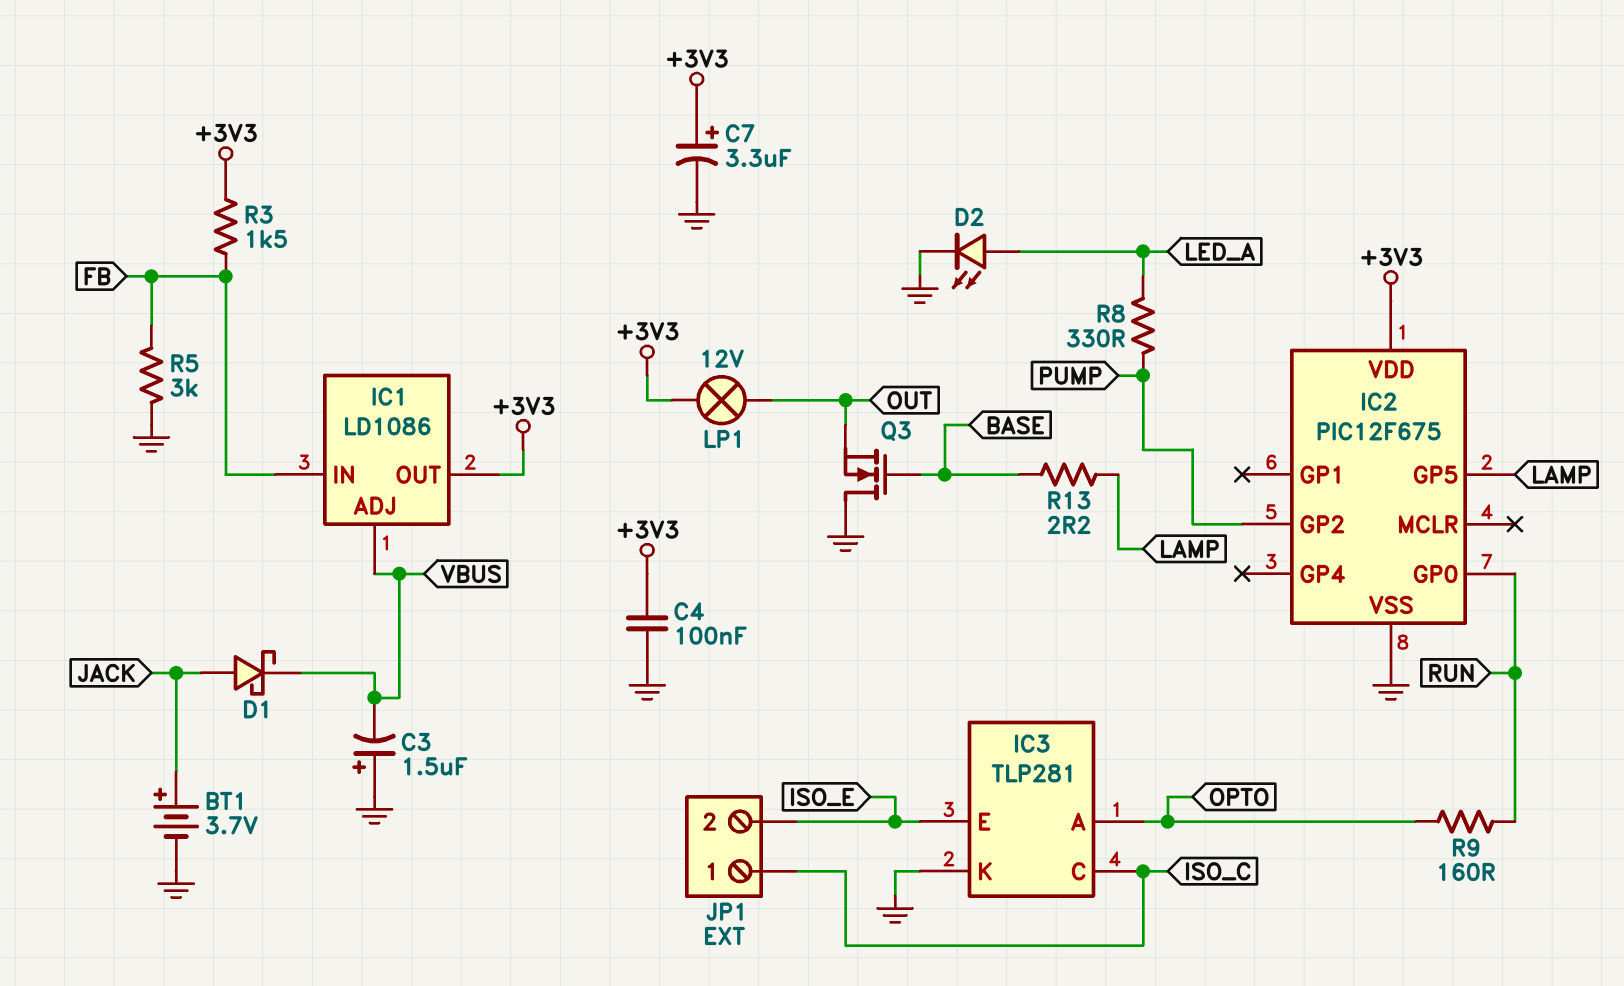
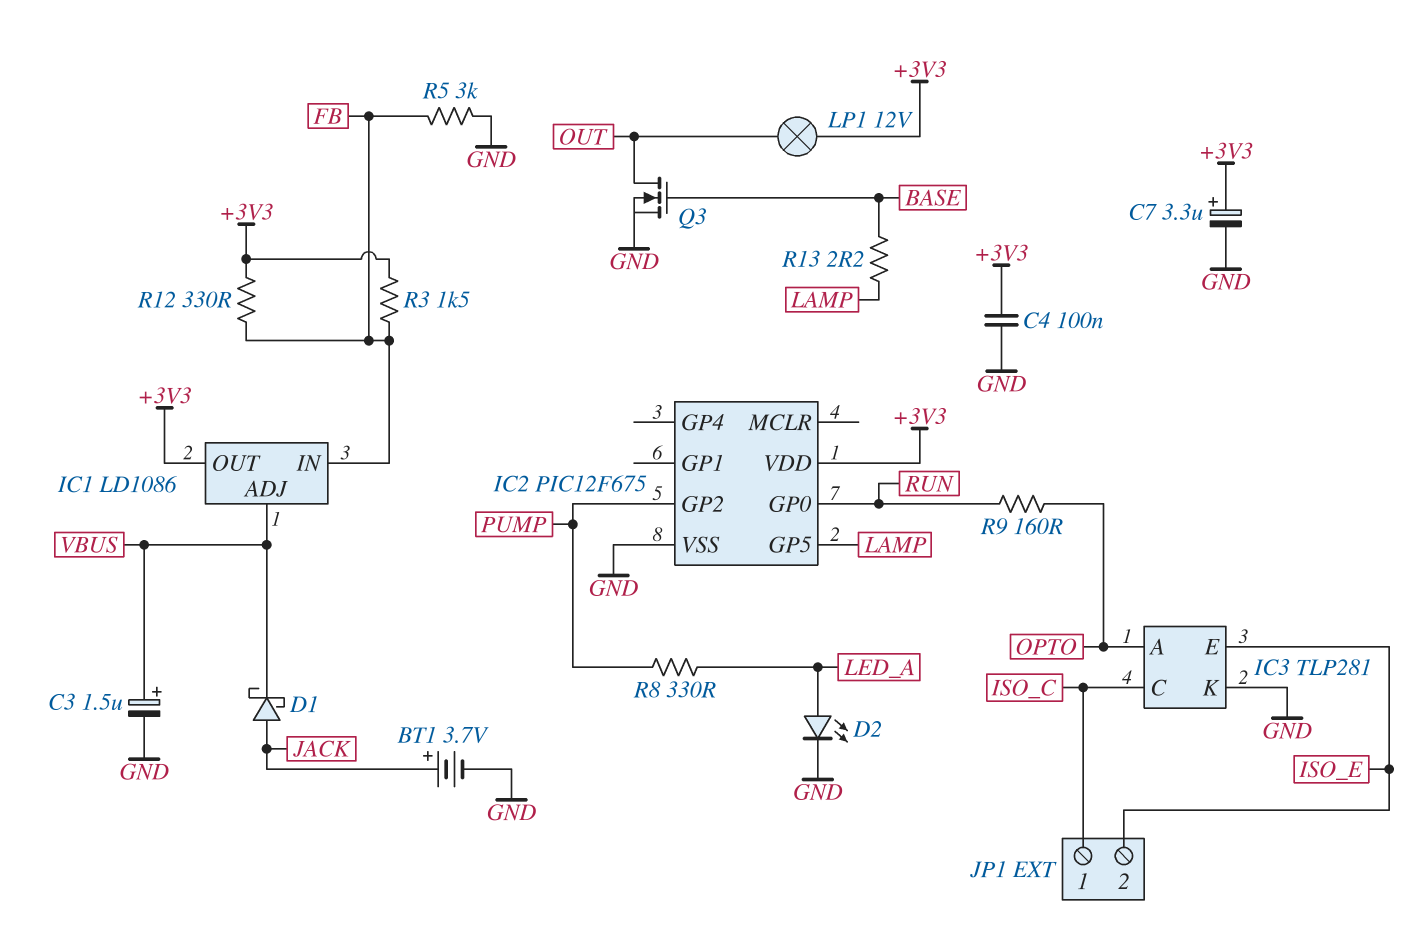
C3: 1.5uF (plus GND, minus VBUS) -> 1.5uF (plus VBUS, minus GND)
Q3: NMOS (G BASE, D GND, S OUT) -> NMOS (G BASE, D OUT, S GND)
R12: none -> 330 (+3V3, FB)

